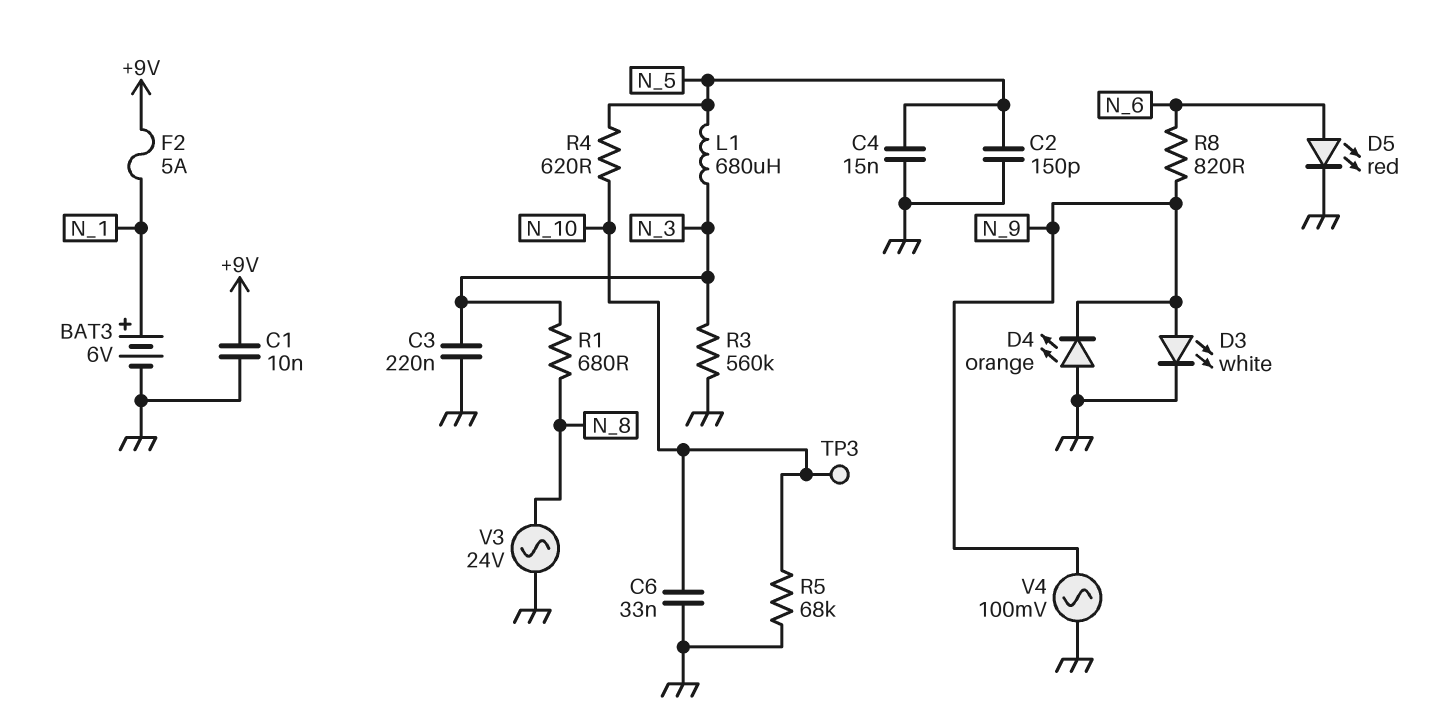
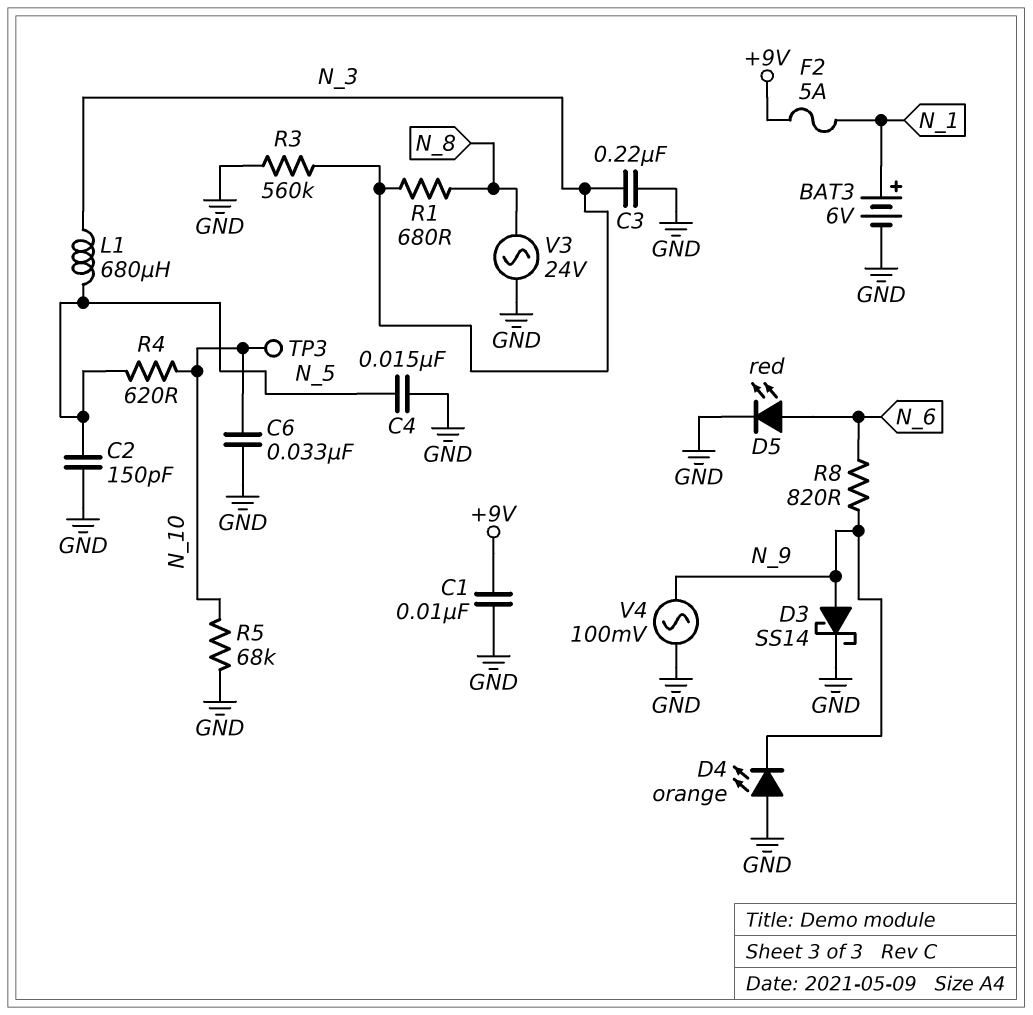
D3: LED white (A N_9, K GND) -> schottky SS14 (A N_9, K GND)

